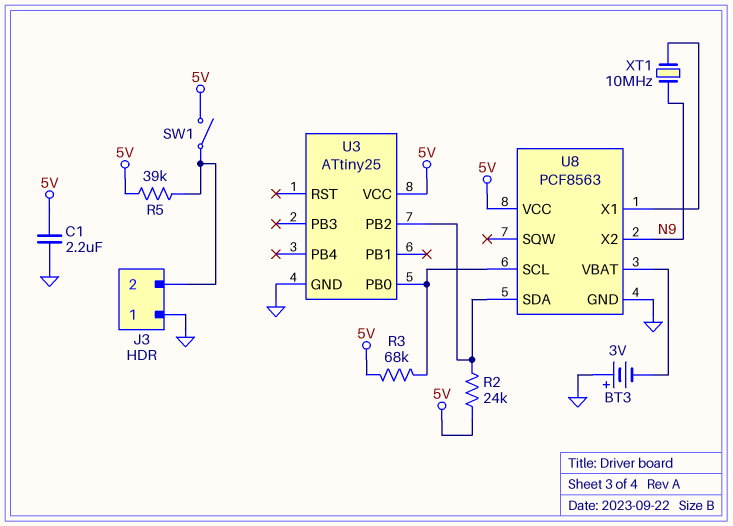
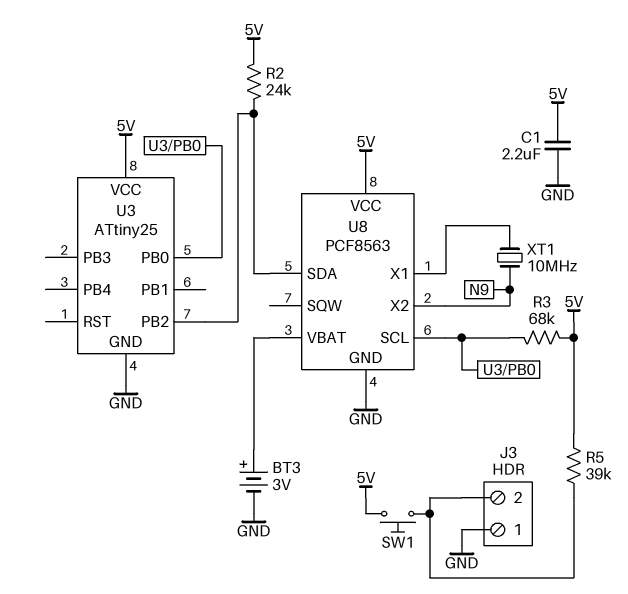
BT3: 3V (plus GND, minus U8/VBAT) -> 3V (plus U8/VBAT, minus GND)
SW1: switch (5V, J3/2) -> button (5V, J3/2)

